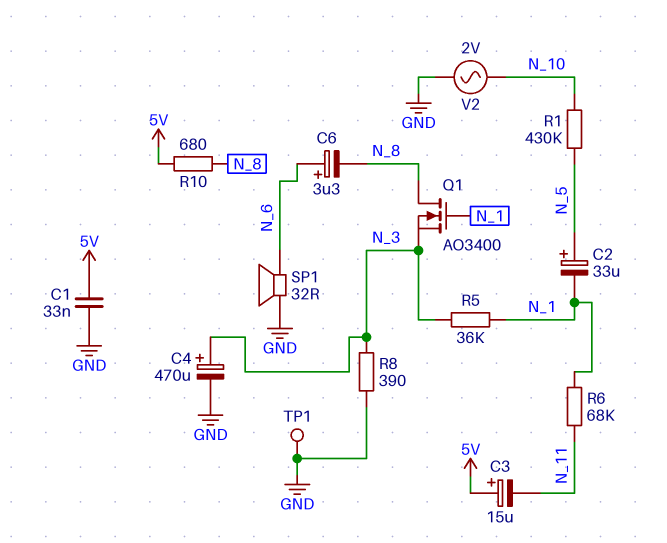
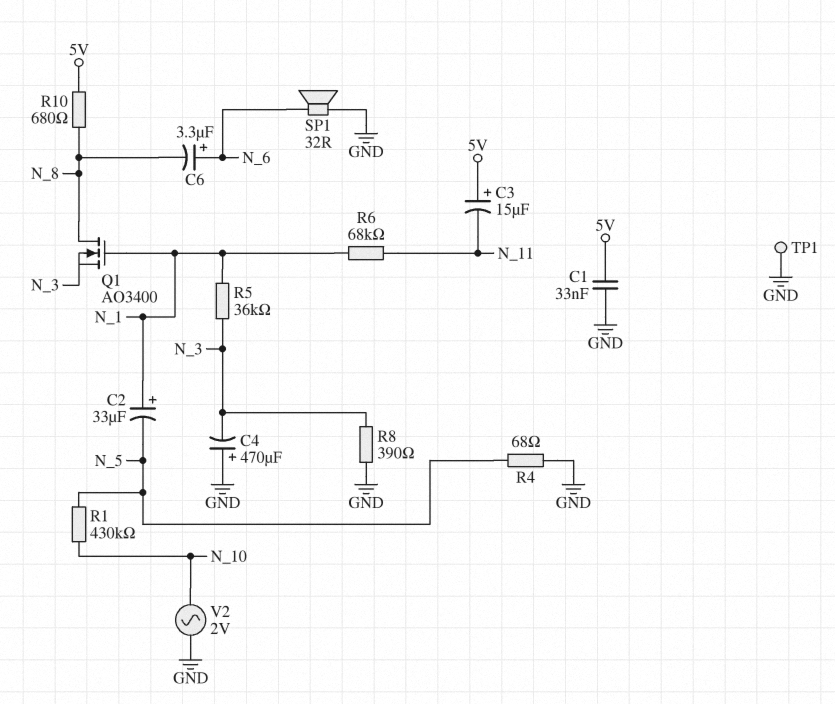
C2: 33uF (plus N_5, minus N_1) -> 33uF (plus N_1, minus N_5)
C4: 470uF (plus N_3, minus GND) -> 470uF (plus GND, minus N_3)
R4: none -> 68 (GND, N_5)

